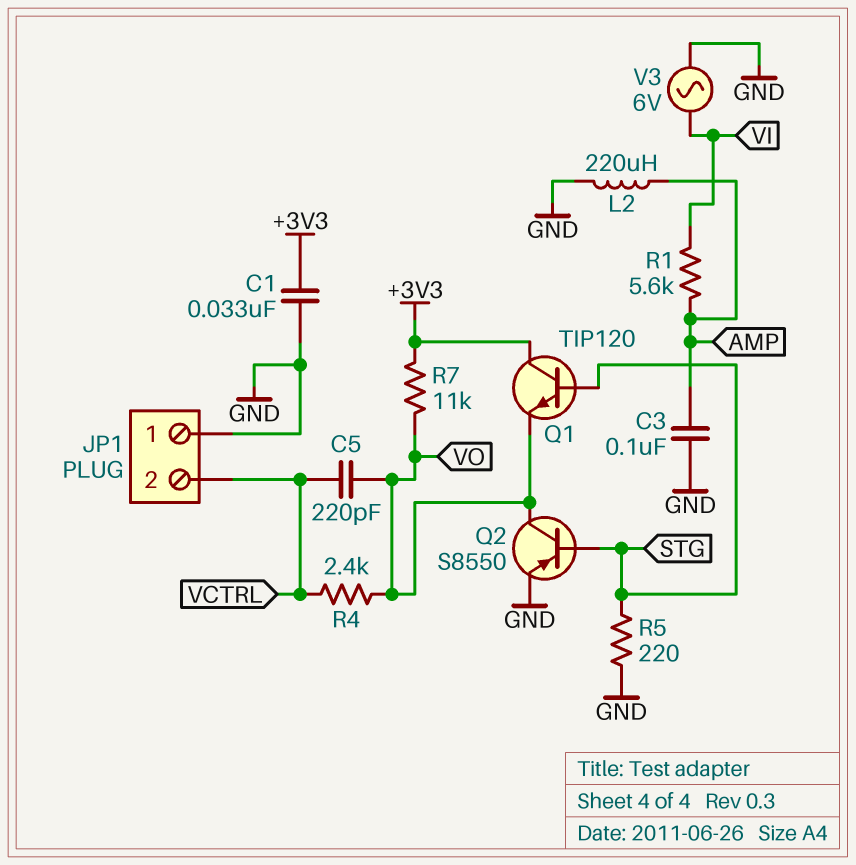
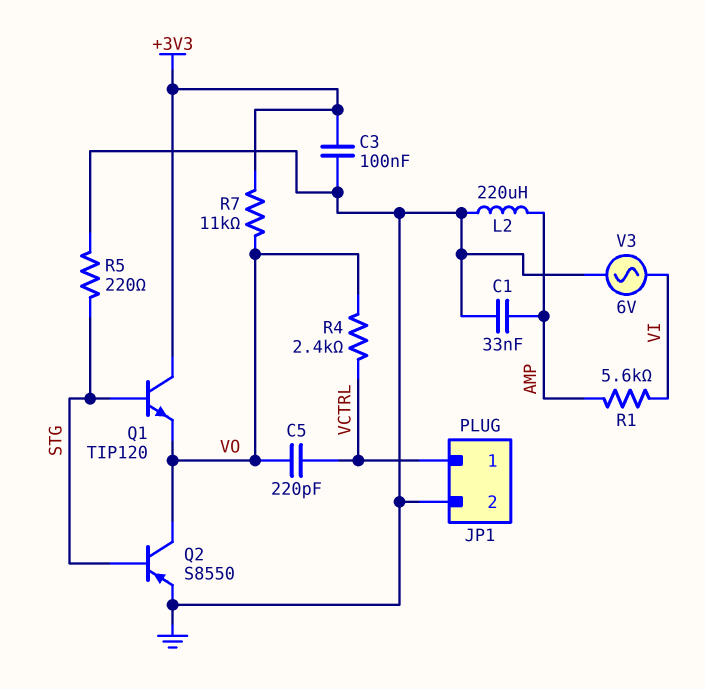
C1: 33nF (+3V3, GND) -> 33nF (AMP, GND)
C3: 100nF (AMP, GND) -> 100nF (+3V3, GND)
JP1 pin 1: GND -> VCTRL
JP1 pin 2: VCTRL -> GND

